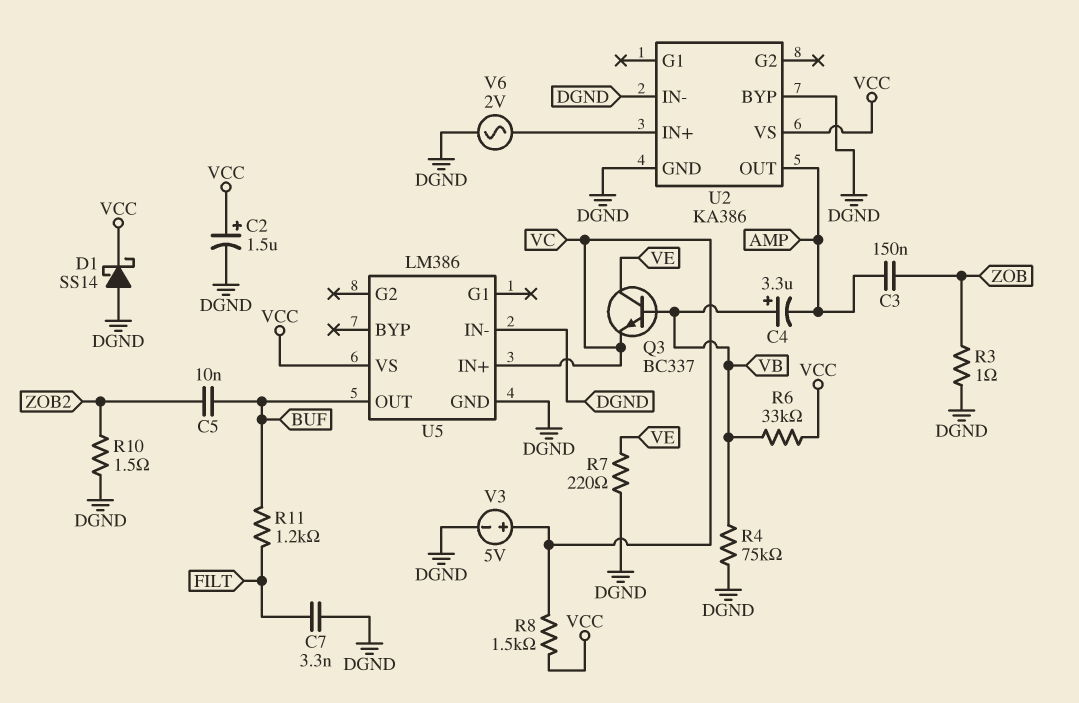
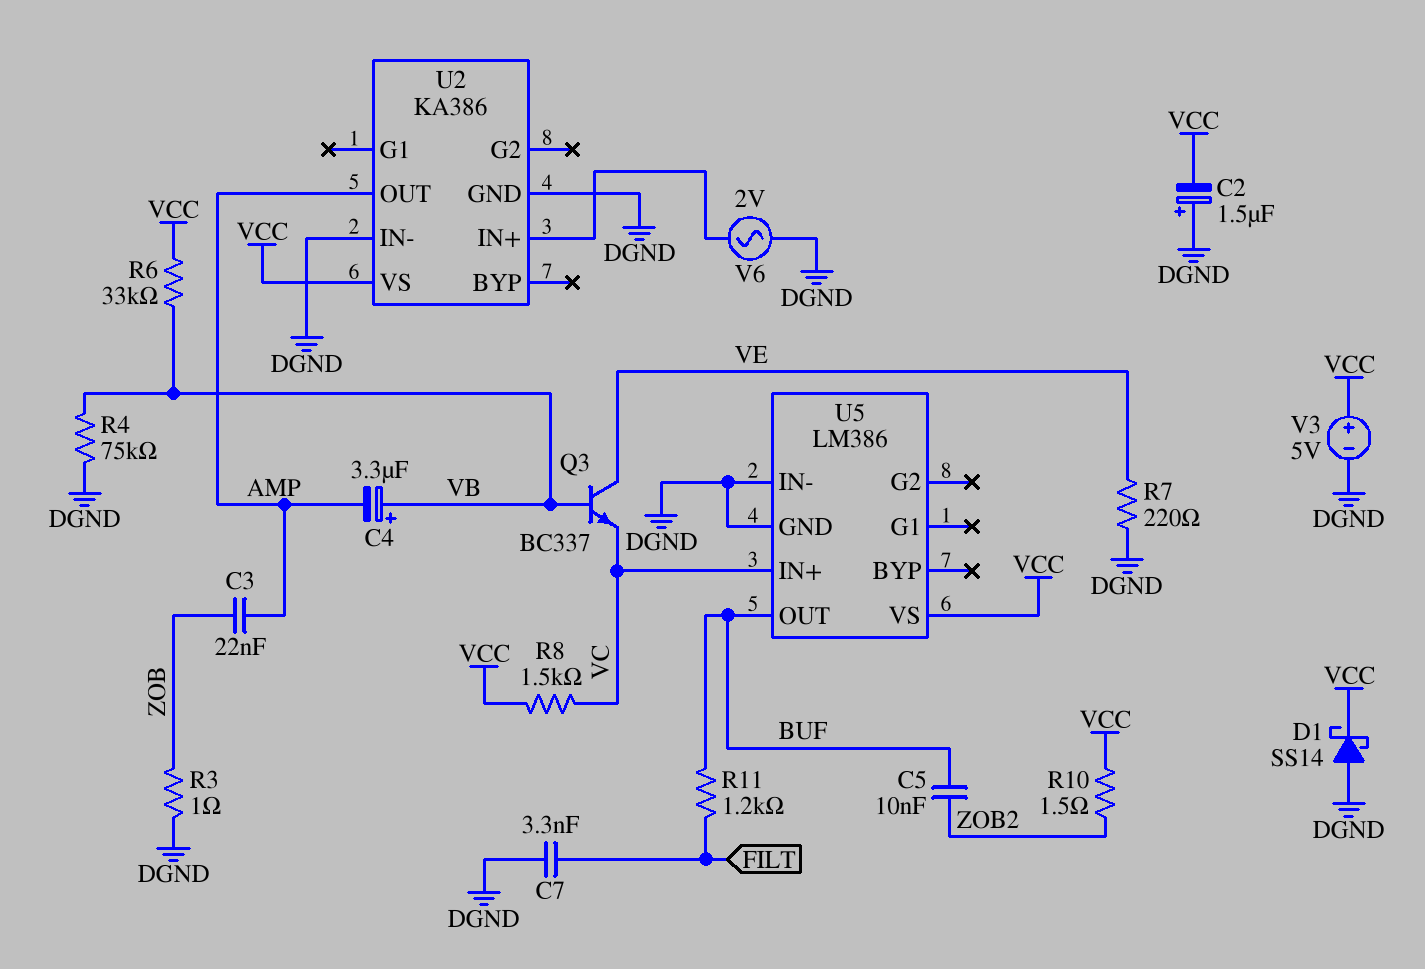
C2: 1.5uF (plus VCC, minus DGND) -> 1.5uF (plus DGND, minus VCC)
C3: 150nF (AMP, ZOB) -> 22nF (AMP, ZOB)
R10: 1.5 (DGND, ZOB2) -> 1.5 (VCC, ZOB2)
U2 pin BYP: DGND -> none
V3: 5V (plus VC, minus DGND) -> 5V (plus VCC, minus DGND)

